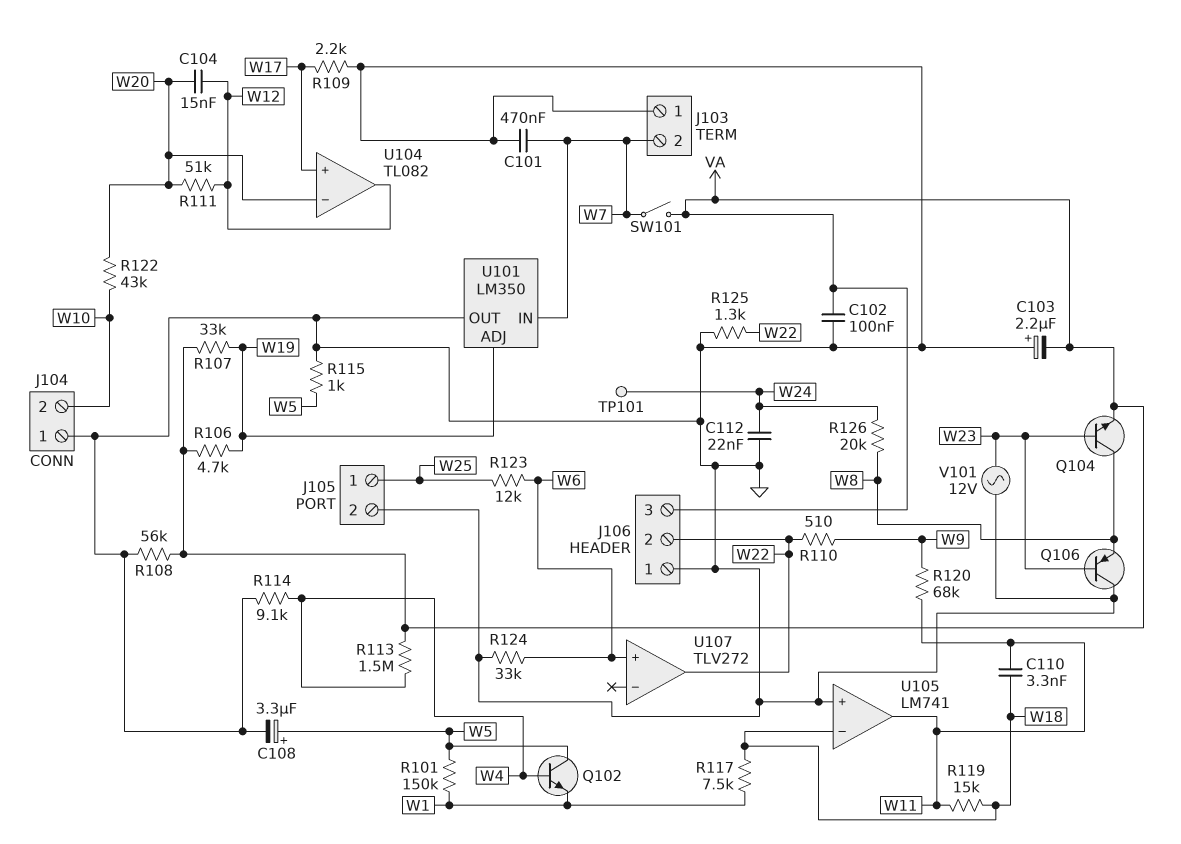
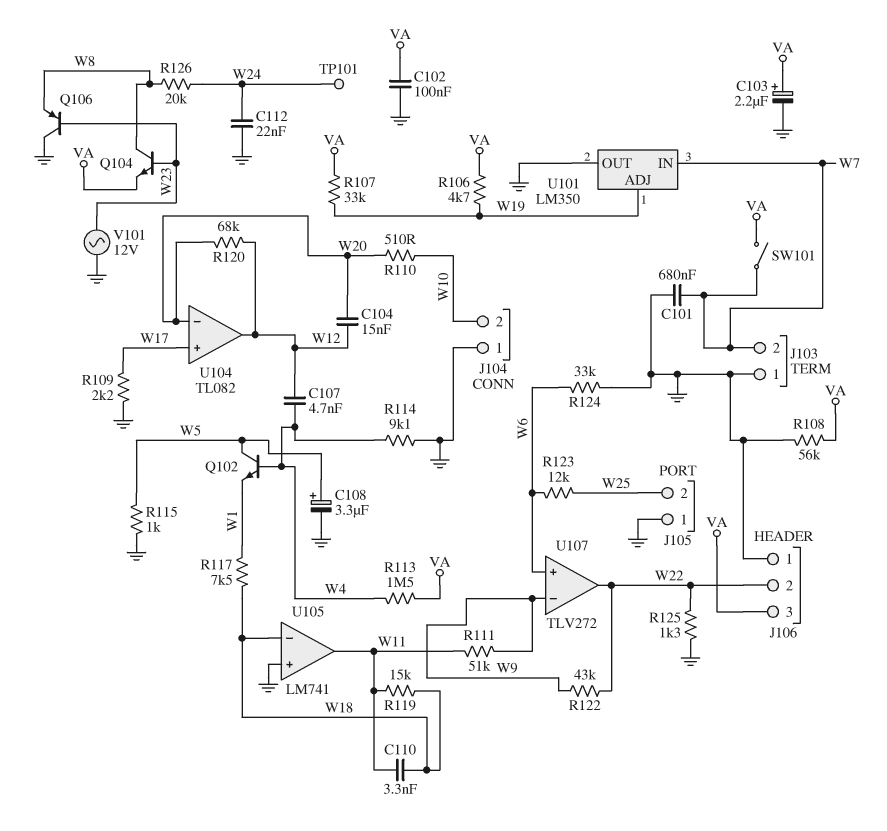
C101: 470nF (GND, W7) -> 680nF (GND, W7)
C103: 2.2uF (plus GND, minus VA) -> 2.2uF (plus VA, minus GND)
C107: none -> 4.7nF (W4, W12)
J105 pin 1: W25 -> GND
J105 pin 2: GND -> W25
R101: 150k (W1, W5) -> none
R110: 510 (W9, W22) -> 510 (W10, W20)
R111: 51k (W12, W20) -> 51k (W9, W11)
R120: 68k (W9, W11) -> 68k (W12, W20)
R122: 43k (W10, W20) -> 43k (W9, W22)
U107 pin in-: none -> W9

